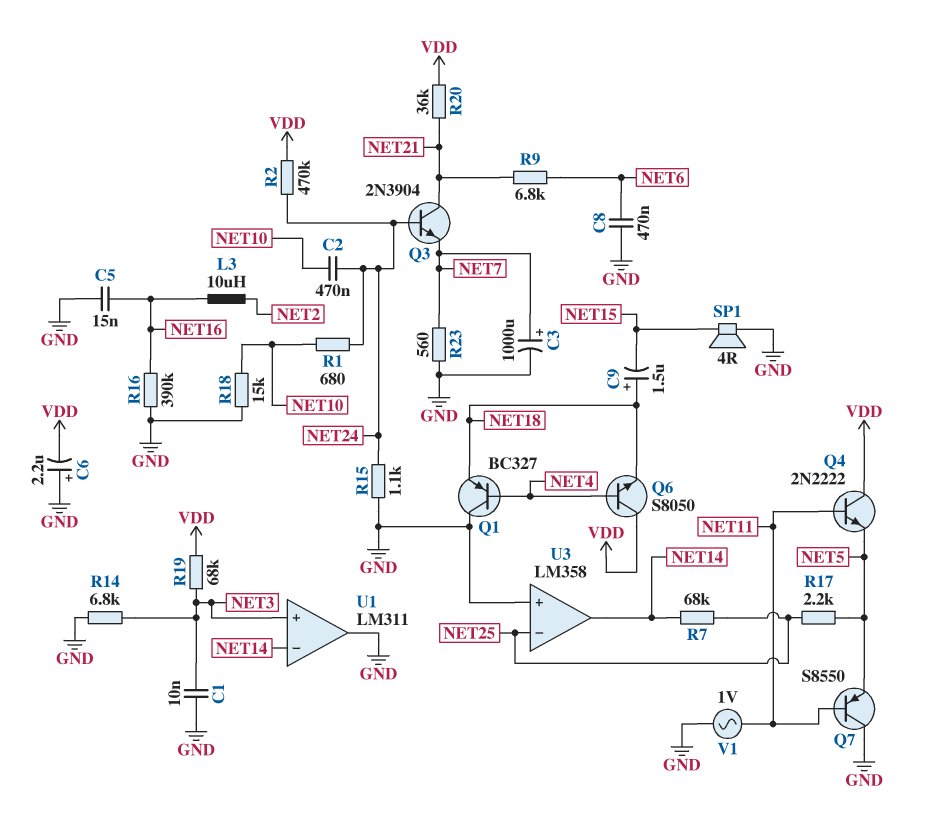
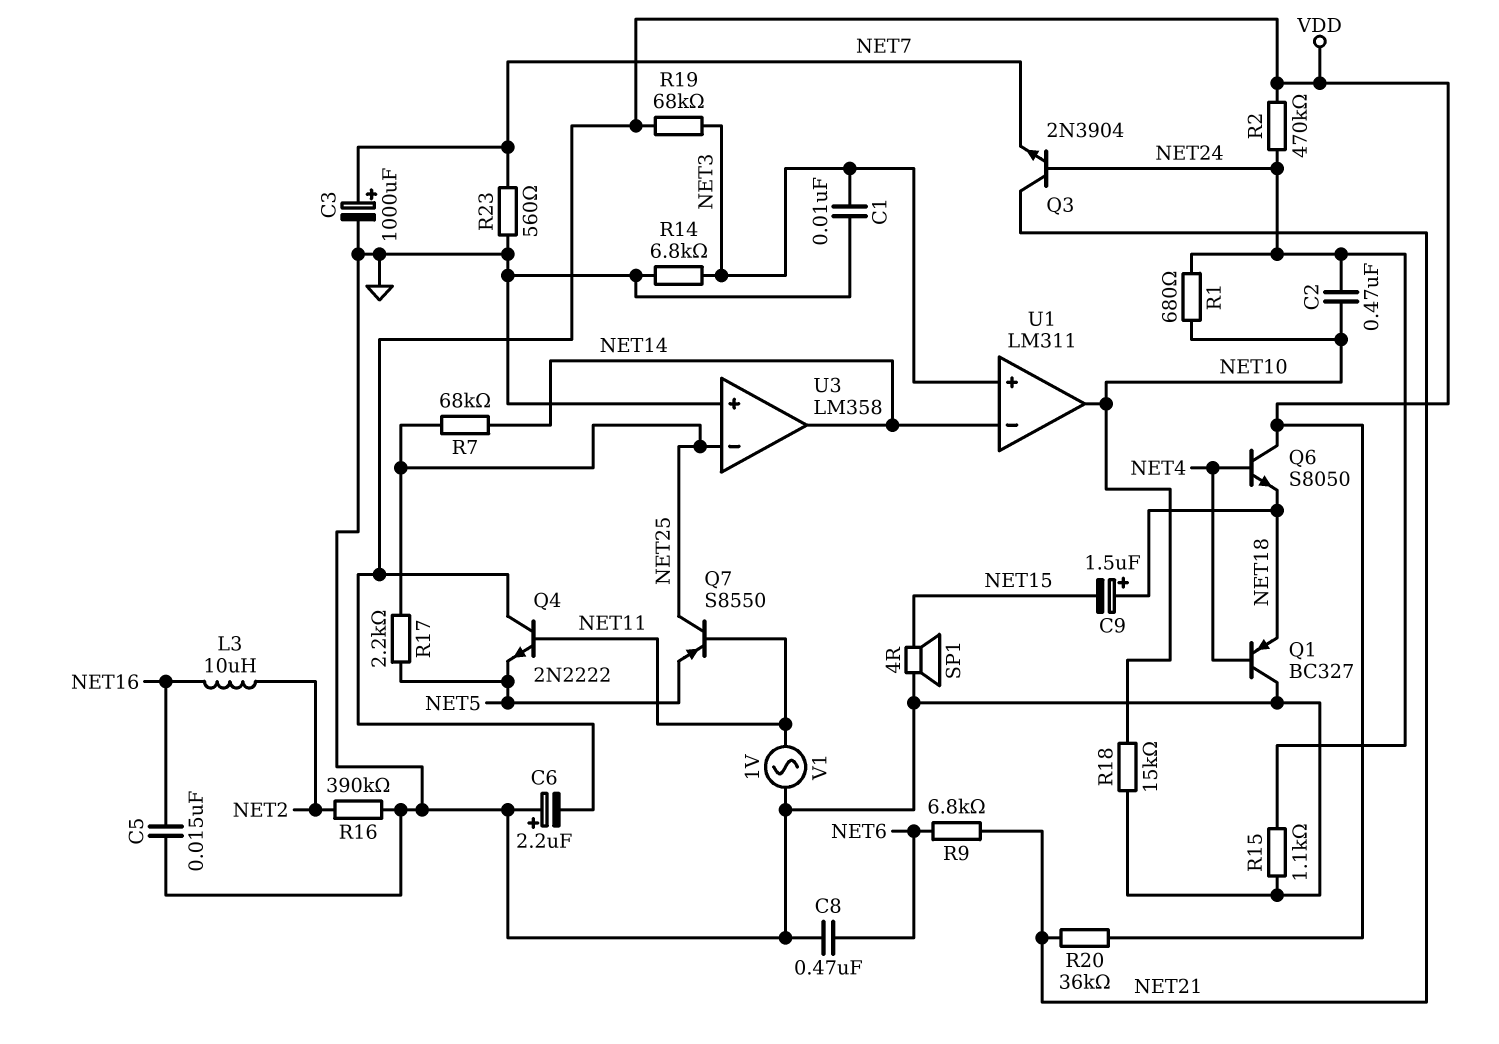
Q7: PNP S8550 (B NET11, C GND, E NET5) -> PNP S8550 (B NET11, C NET25, E NET5)
R16: 390k (GND, NET16) -> 390k (GND, NET2)
U1 pin out: GND -> NET10

